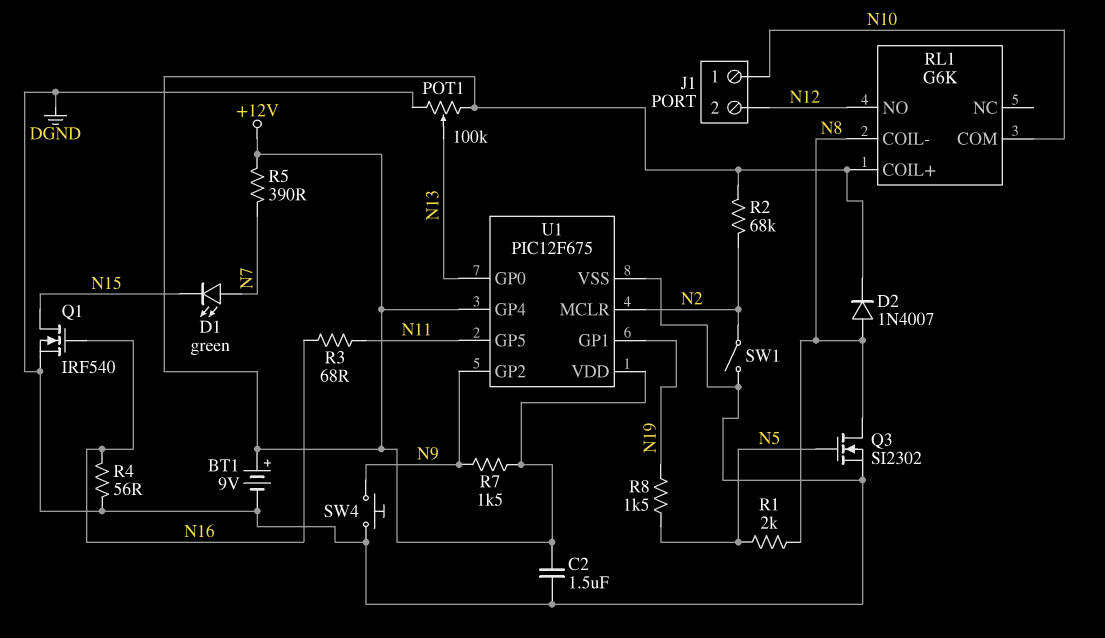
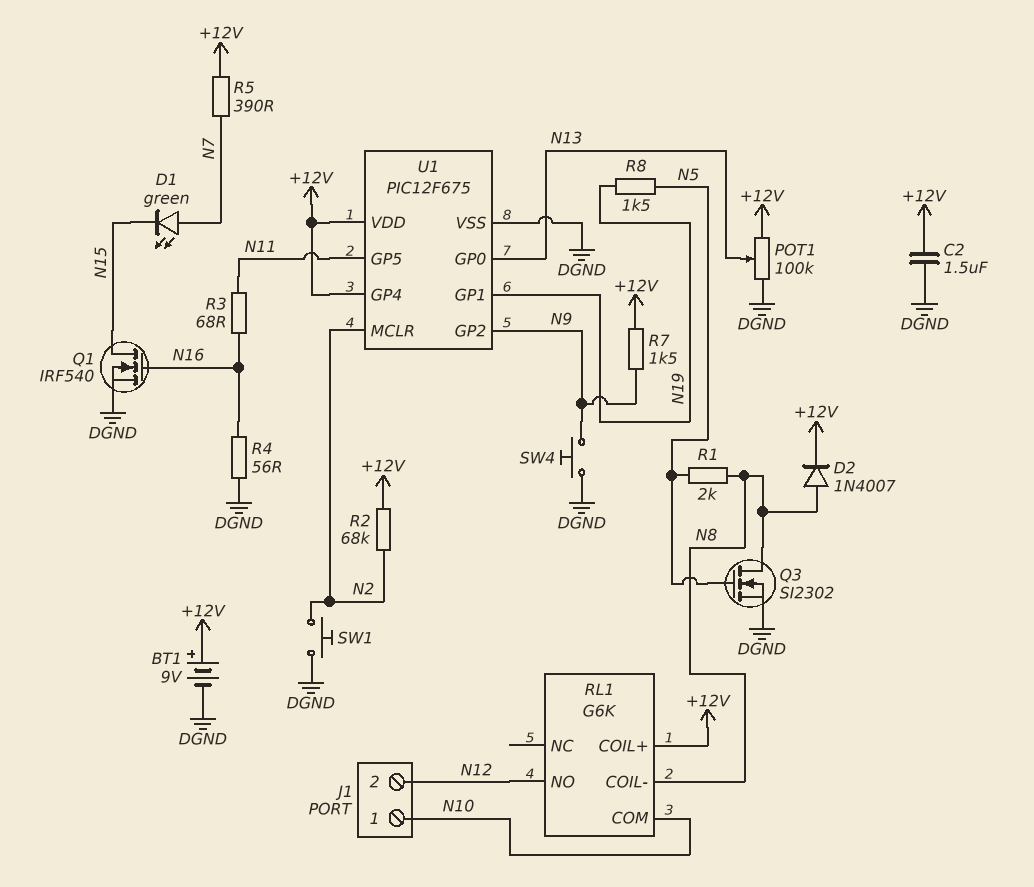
SW1: switch (DGND, N2) -> button (DGND, N2)

